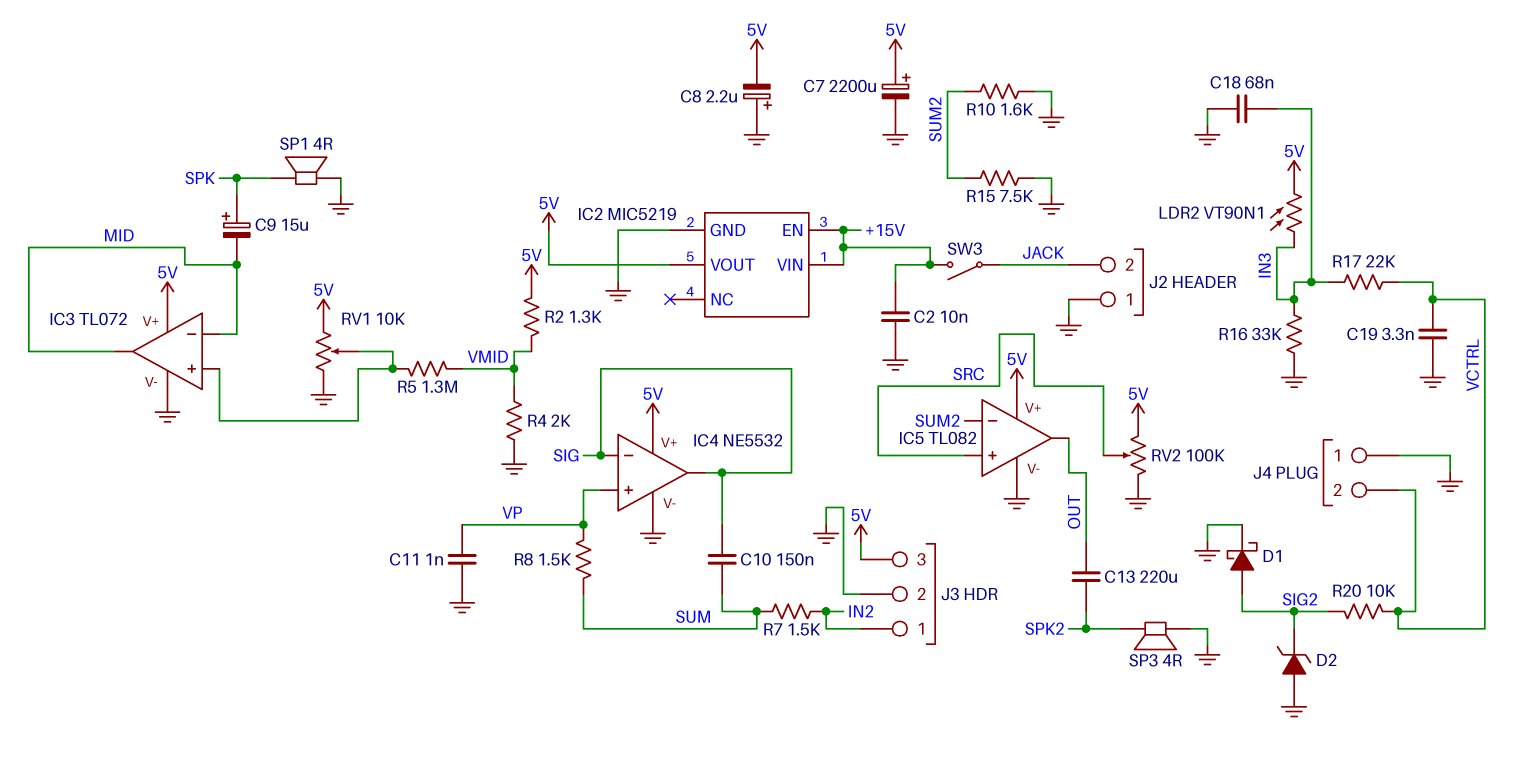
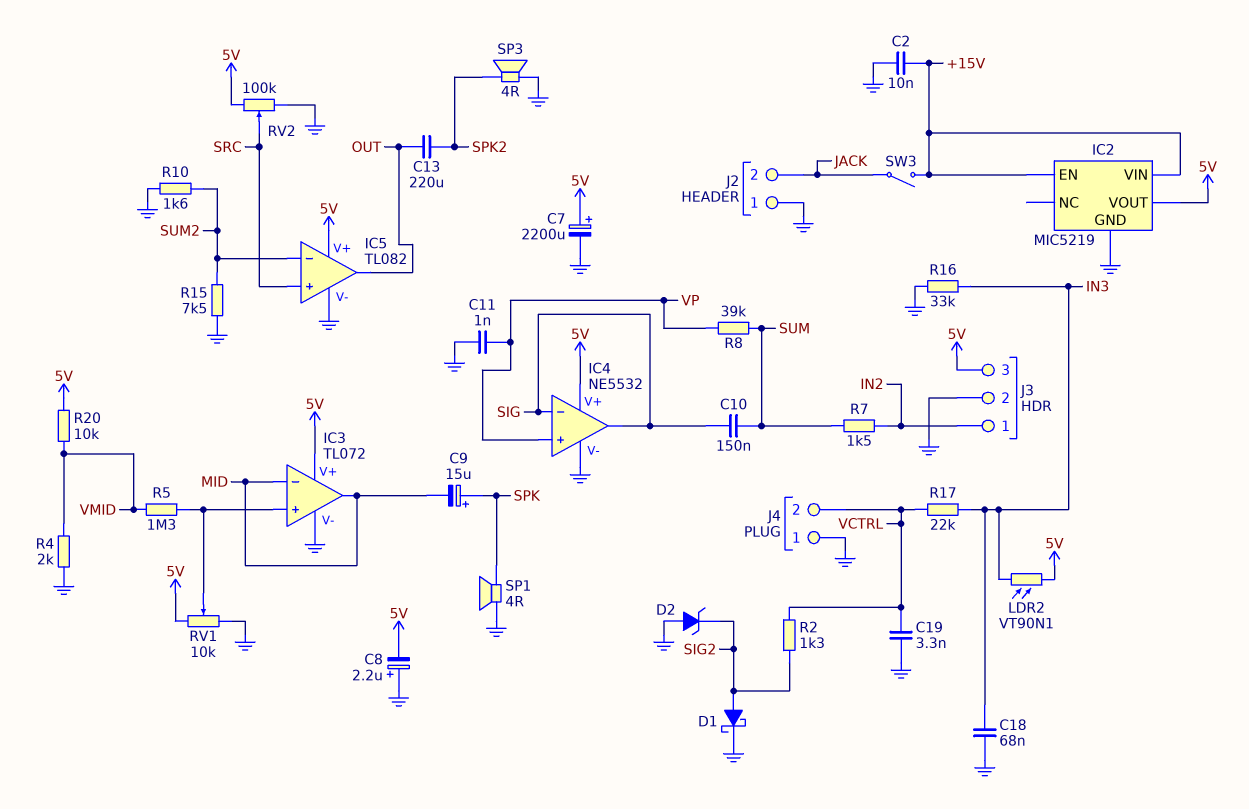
R2: 1.3k (5V, VMID) -> 1.3k (SIG2, VCTRL)
R8: 1.5k (SUM, VP) -> 39k (SUM, VP)
R20: 10k (SIG2, VCTRL) -> 10k (5V, VMID)

